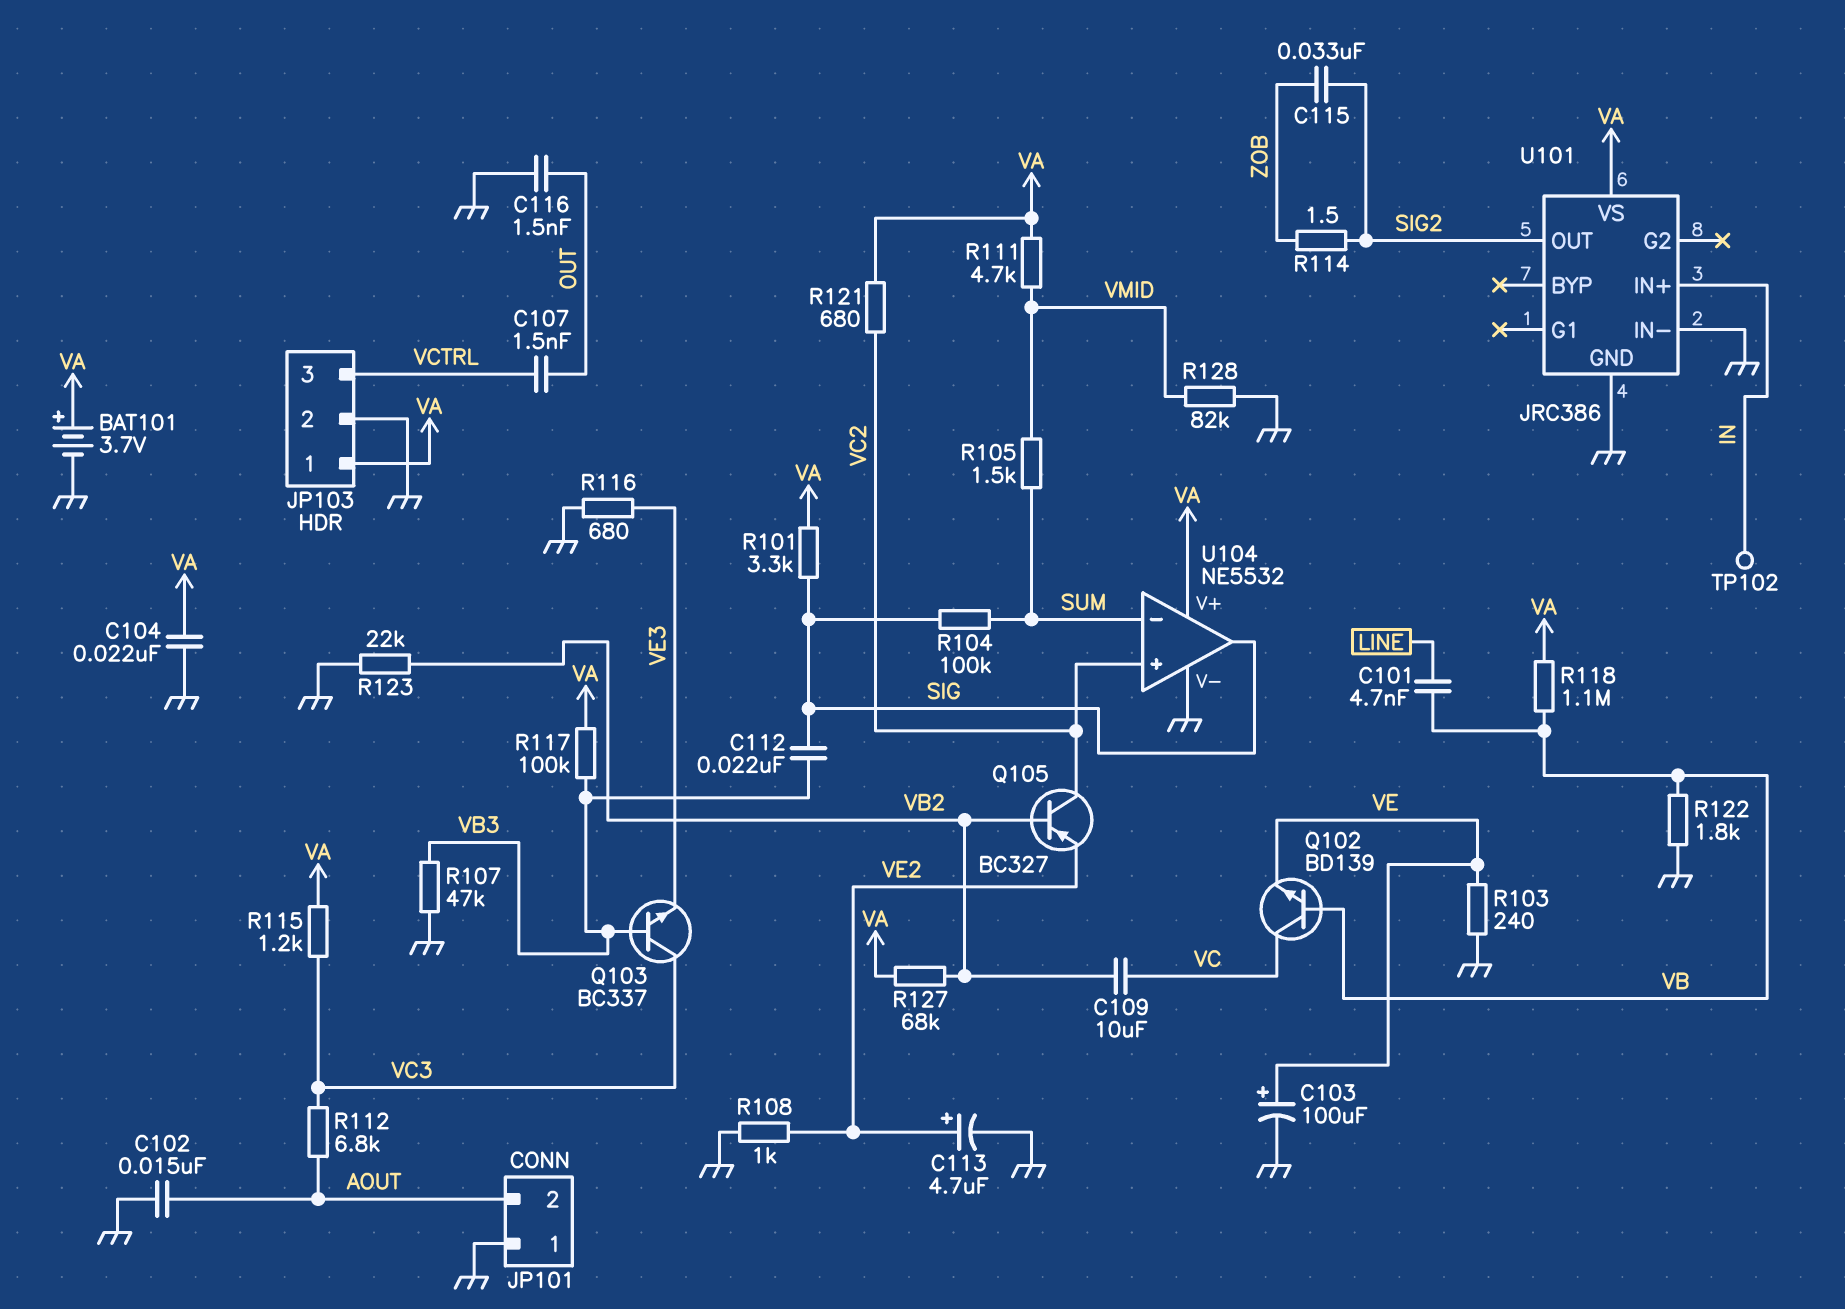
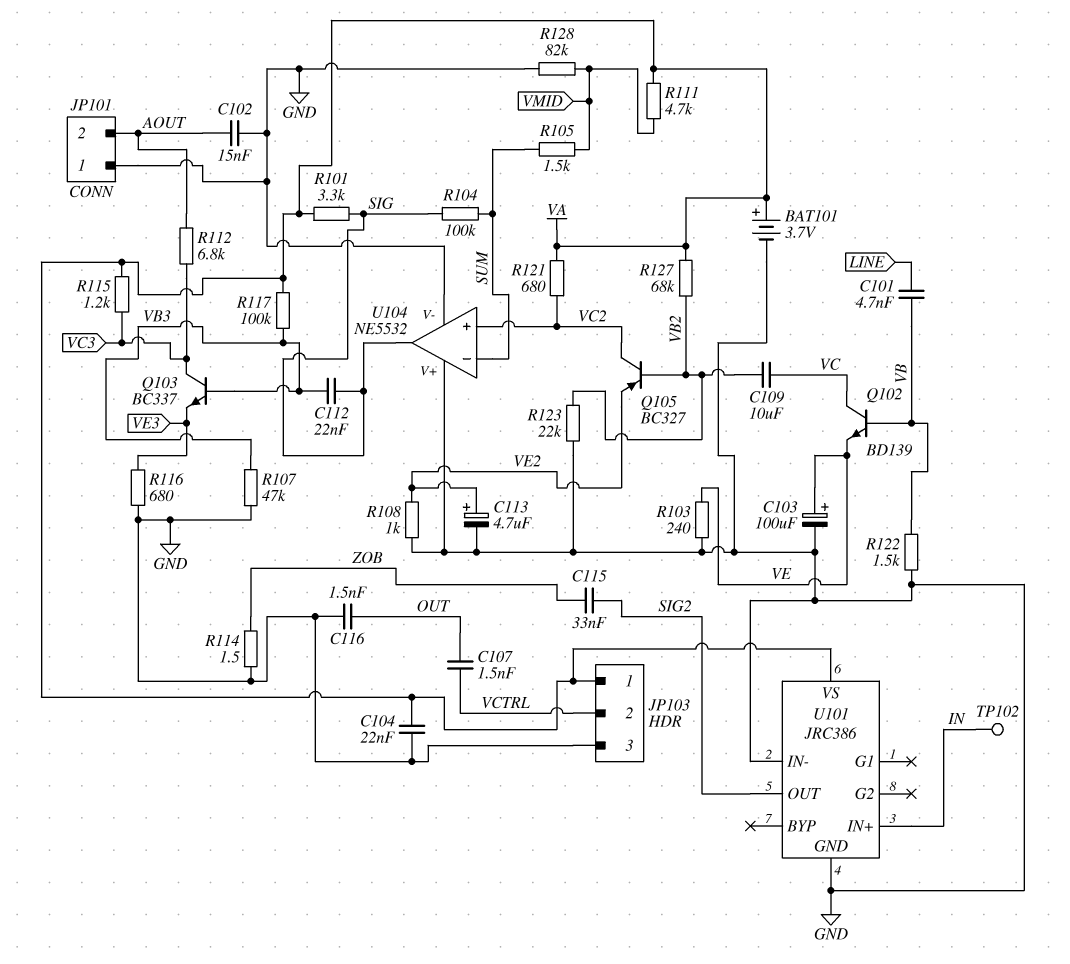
JP103 pin 2: GND -> VCTRL
JP103 pin 3: VCTRL -> GND
R114: 1.5 (SIG2, ZOB) -> 1.5 (GND, ZOB)
R118: 1.1M (VA, VB) -> none
R122: 1.8k (GND, VB) -> 1.5k (GND, VB)
U104 pin V+: VA -> GND

